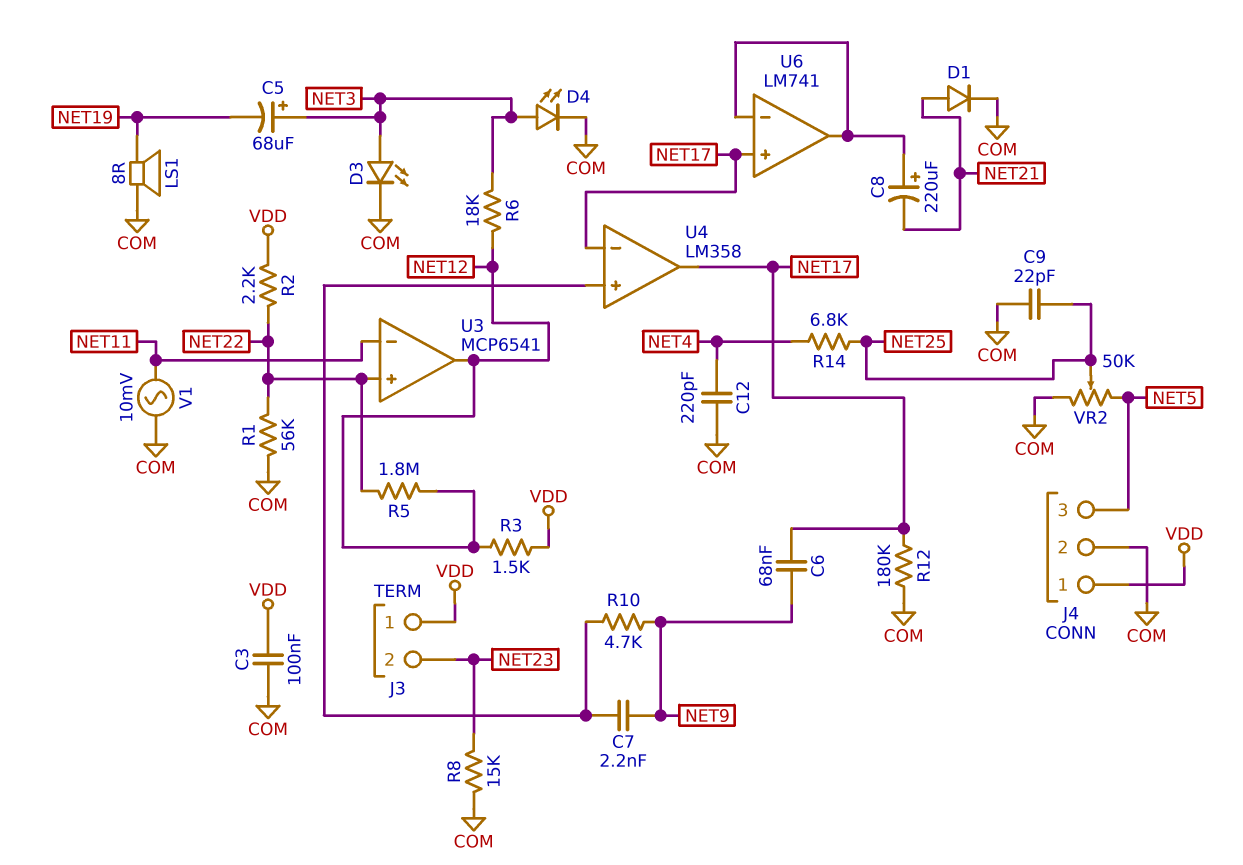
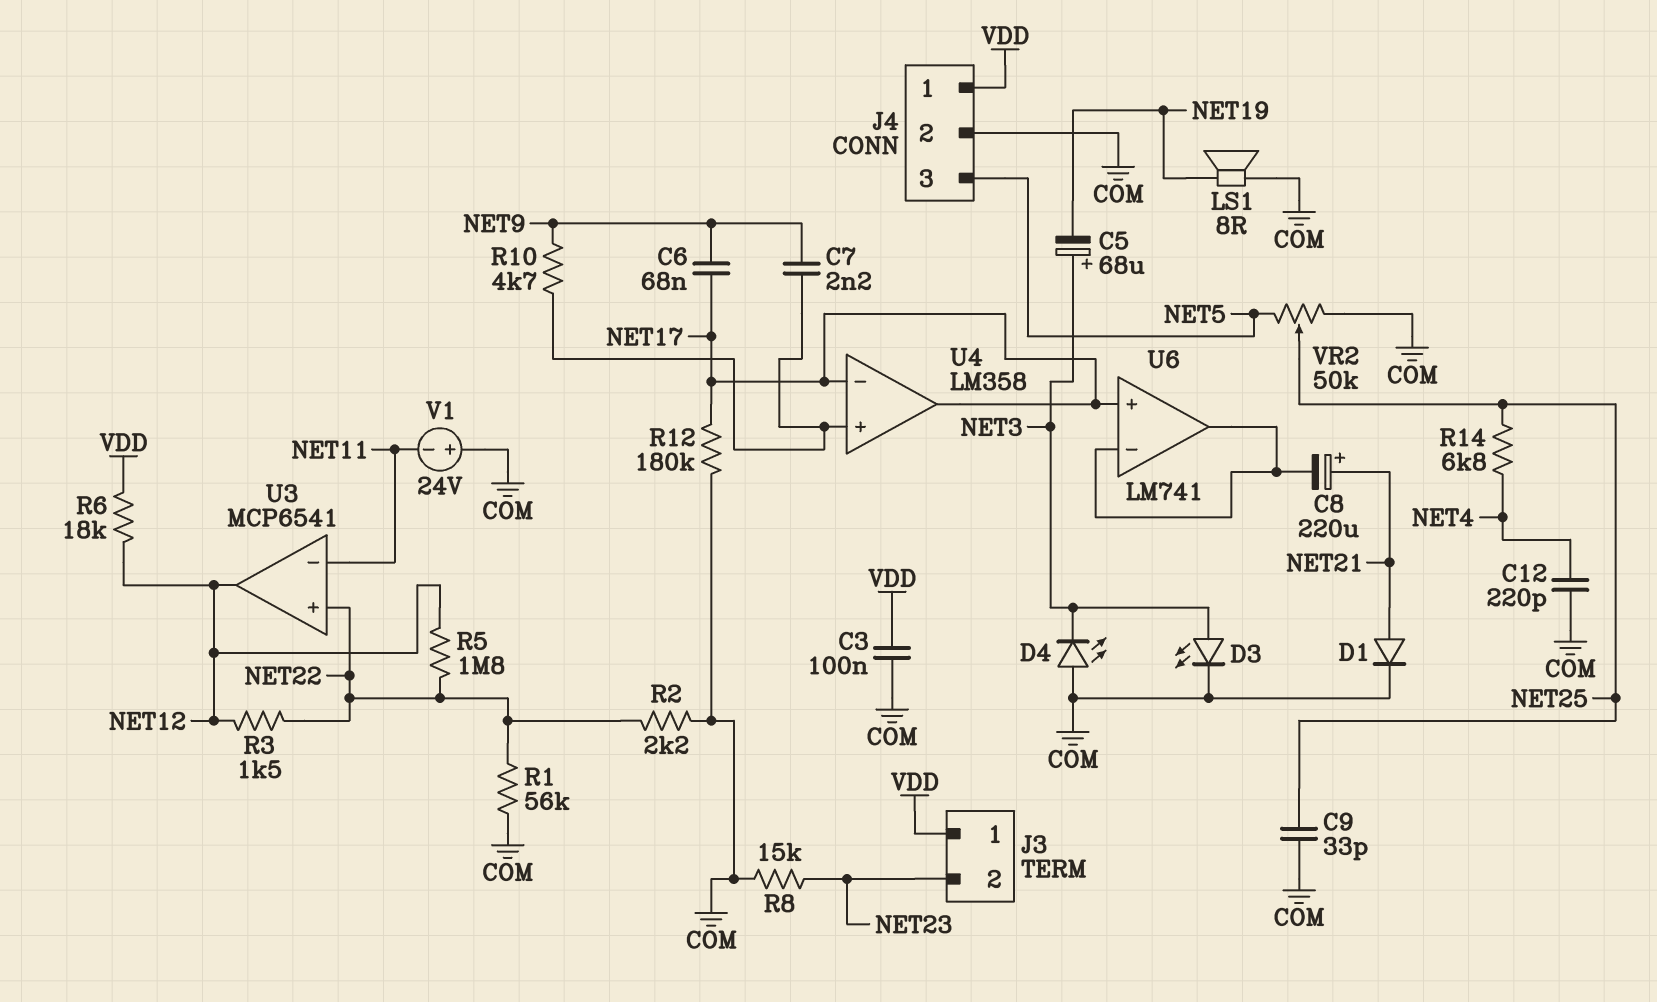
C8: 220uF (plus U6/in-, minus NET21) -> 220uF (plus NET21, minus U6/in-)
C9: 22pF (COM, NET25) -> 33pF (COM, NET25)
D4: LED (A NET3, K COM) -> LED (A COM, K NET3)
R2: 2.2k (NET22, VDD) -> 2.2k (COM, NET22)
R3: 1.5k (NET12, VDD) -> 1.5k (NET12, NET22)
R6: 18k (NET3, NET12) -> 18k (NET12, VDD)
V1: AC 10mV (COM, NET11) -> 24V (plus COM, minus NET11)

